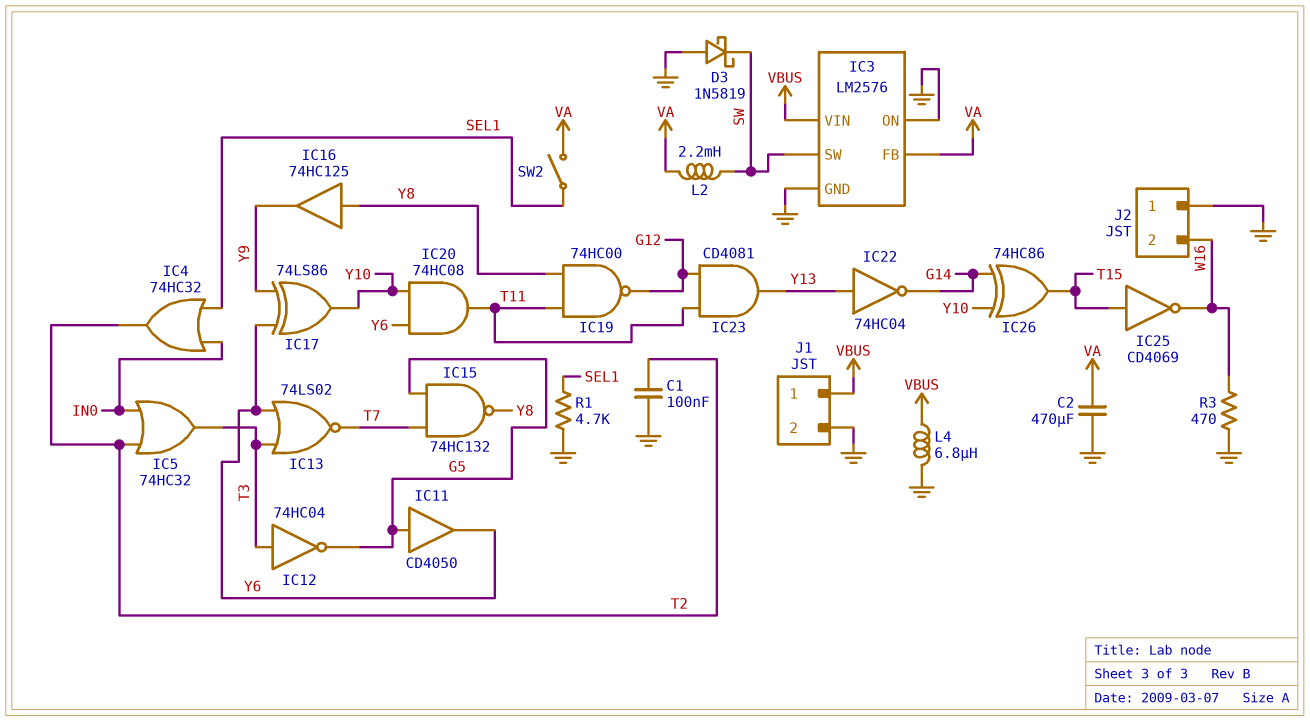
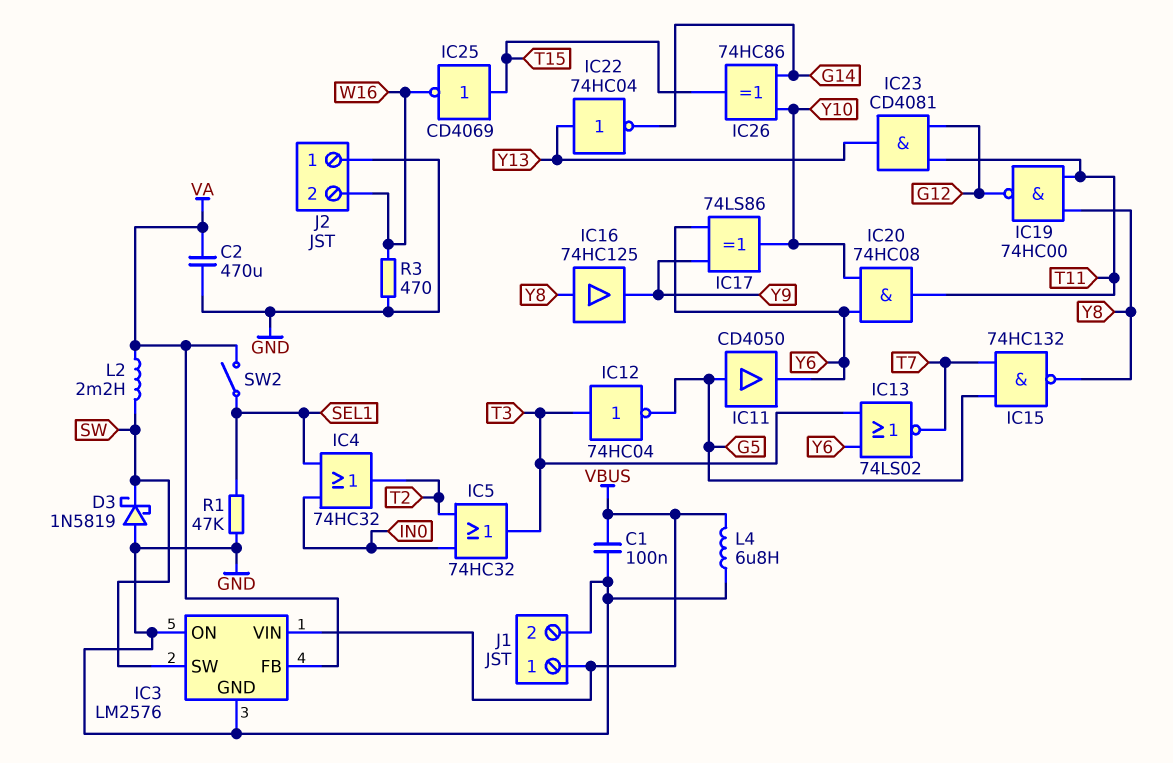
C1: 100nF (GND, T2) -> 100nF (GND, VBUS)
R1: 4.7k (GND, SEL1) -> 47k (GND, SEL1)

